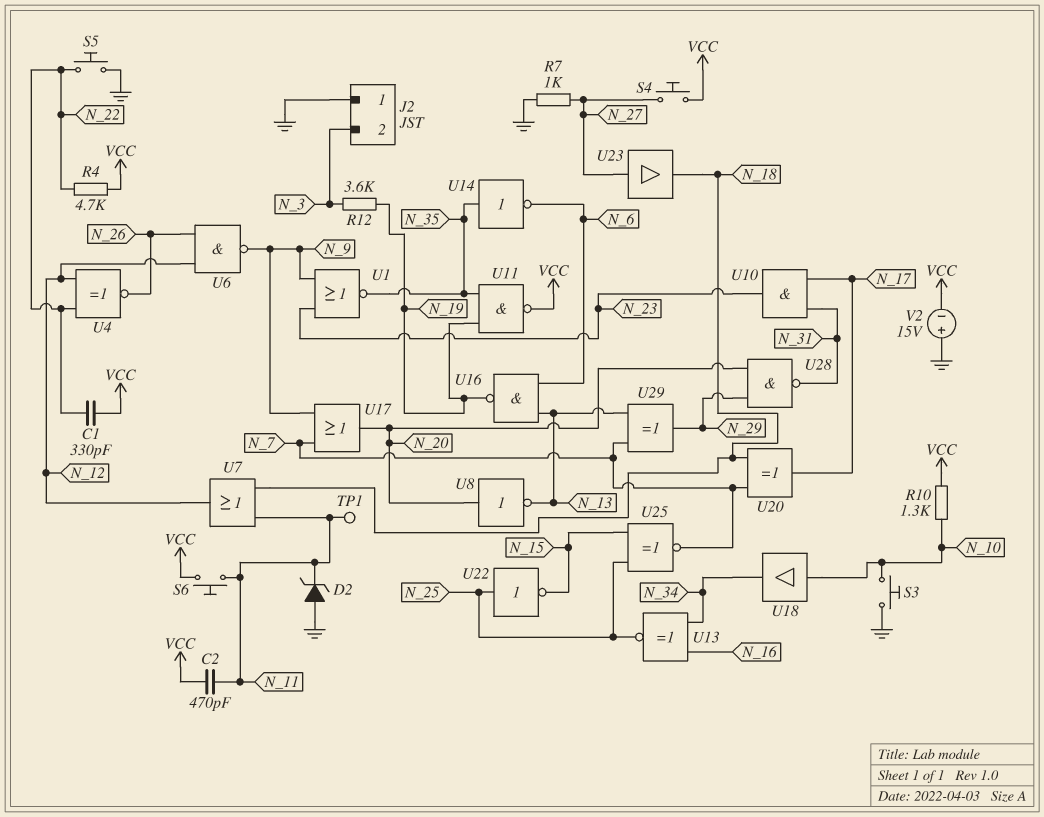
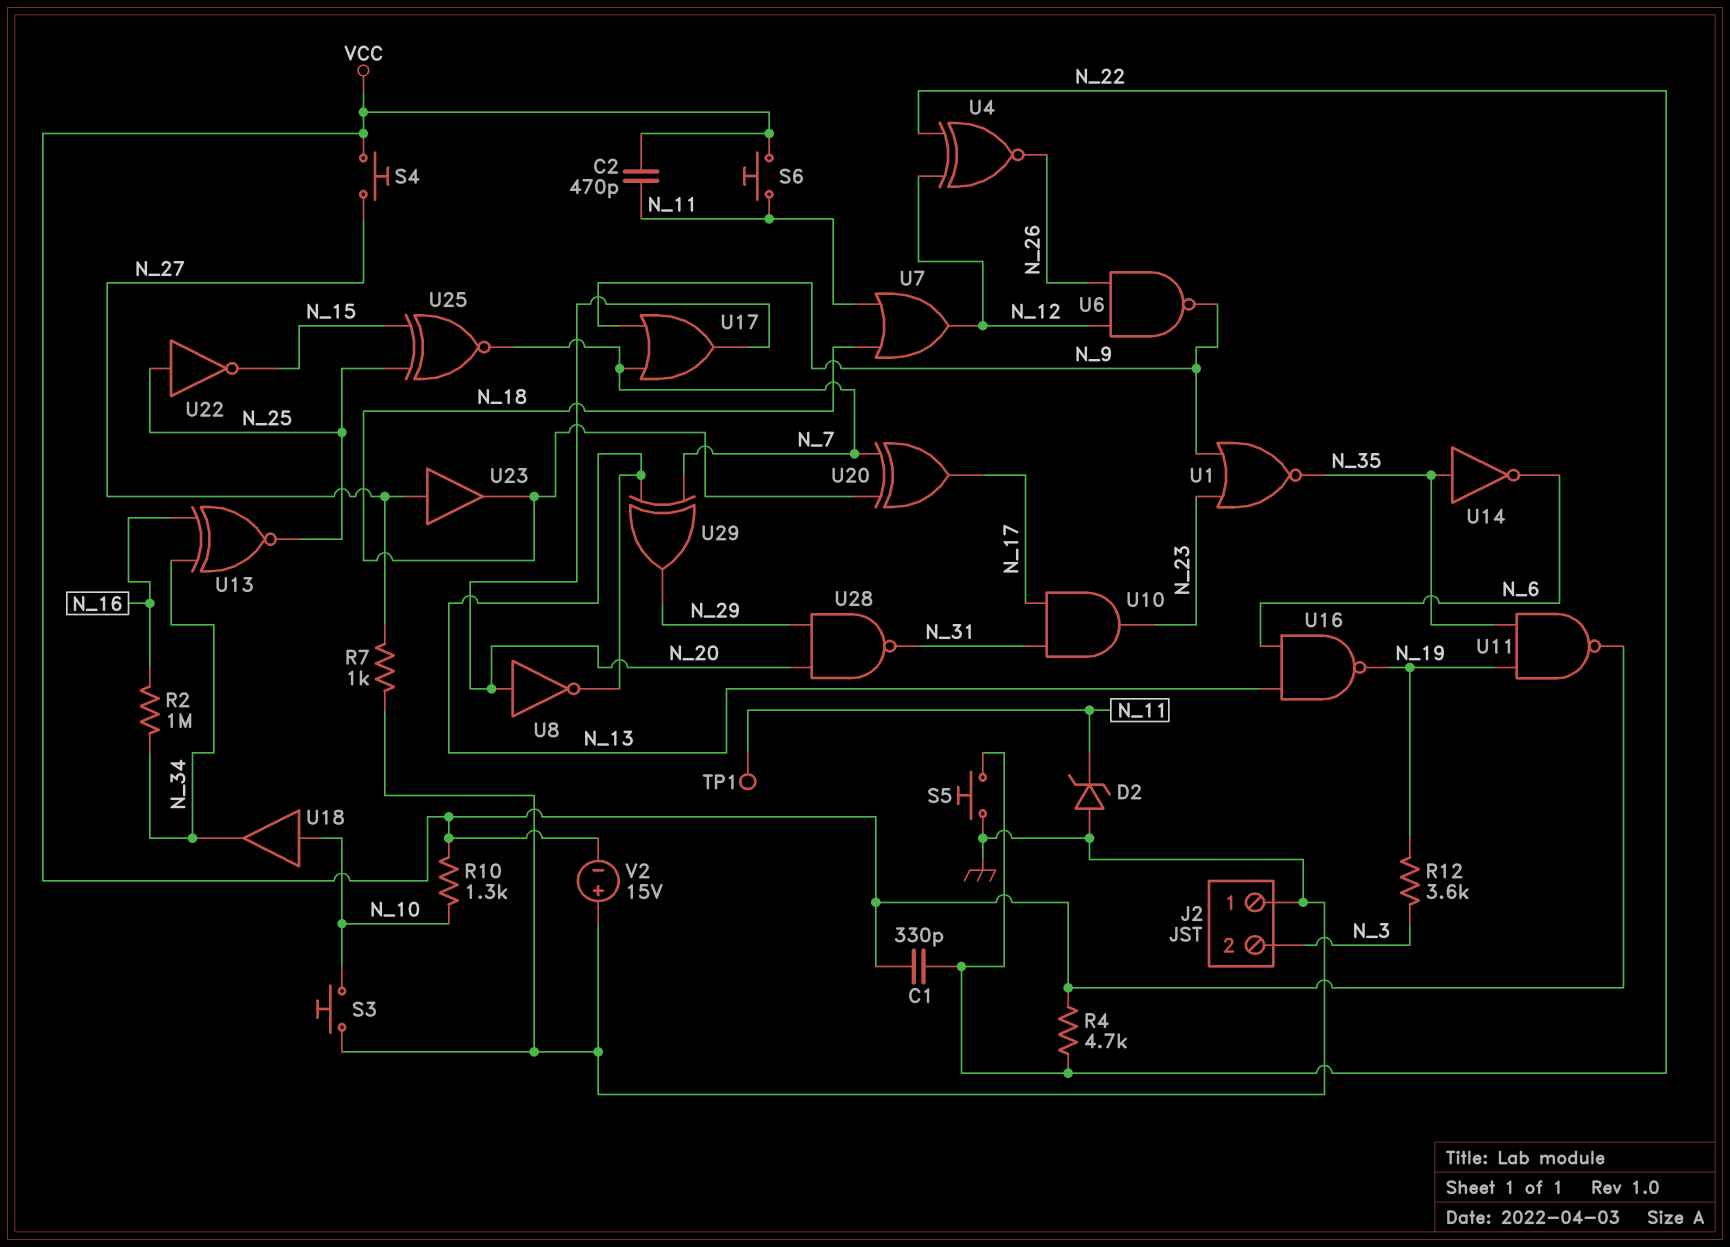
R2: none -> 1M (N_16, N_34)

